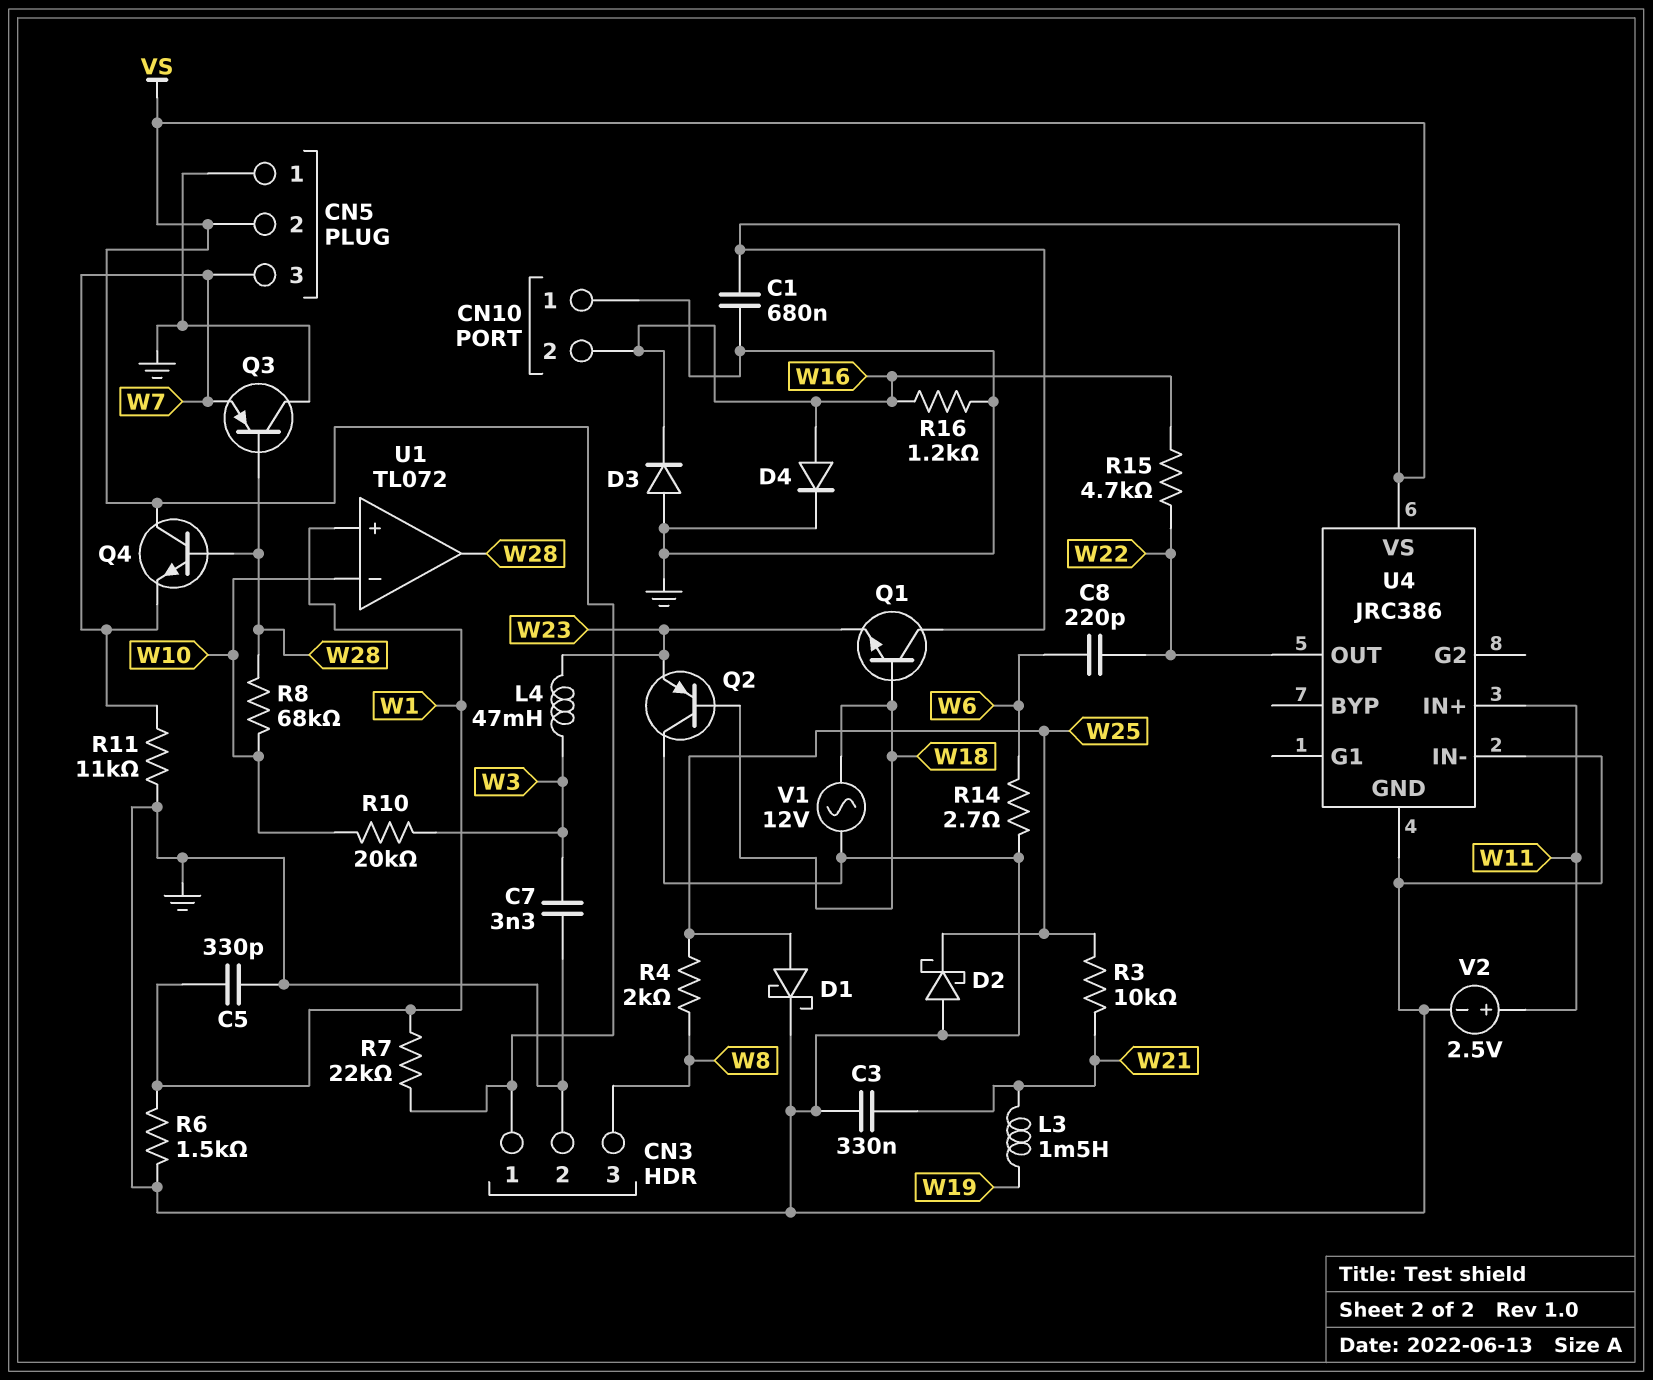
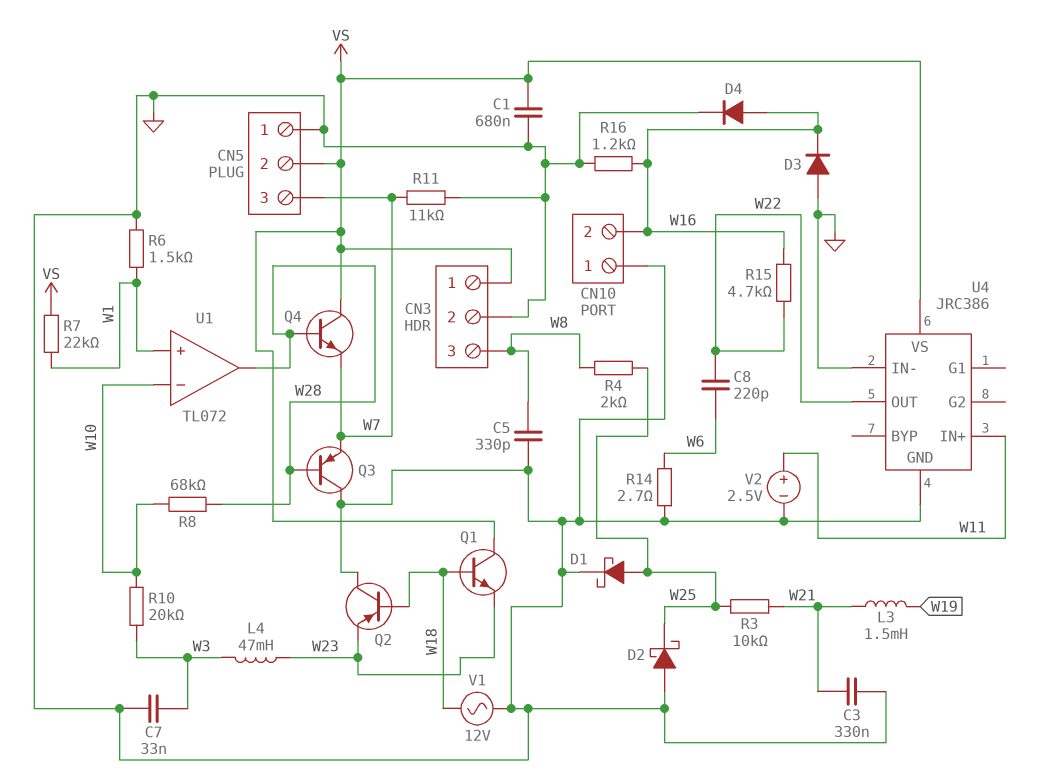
C5: 330pF (GND, W1) -> 330pF (GND, W8)
C7: 3.3nF (GND, W3) -> 33nF (GND, W3)

